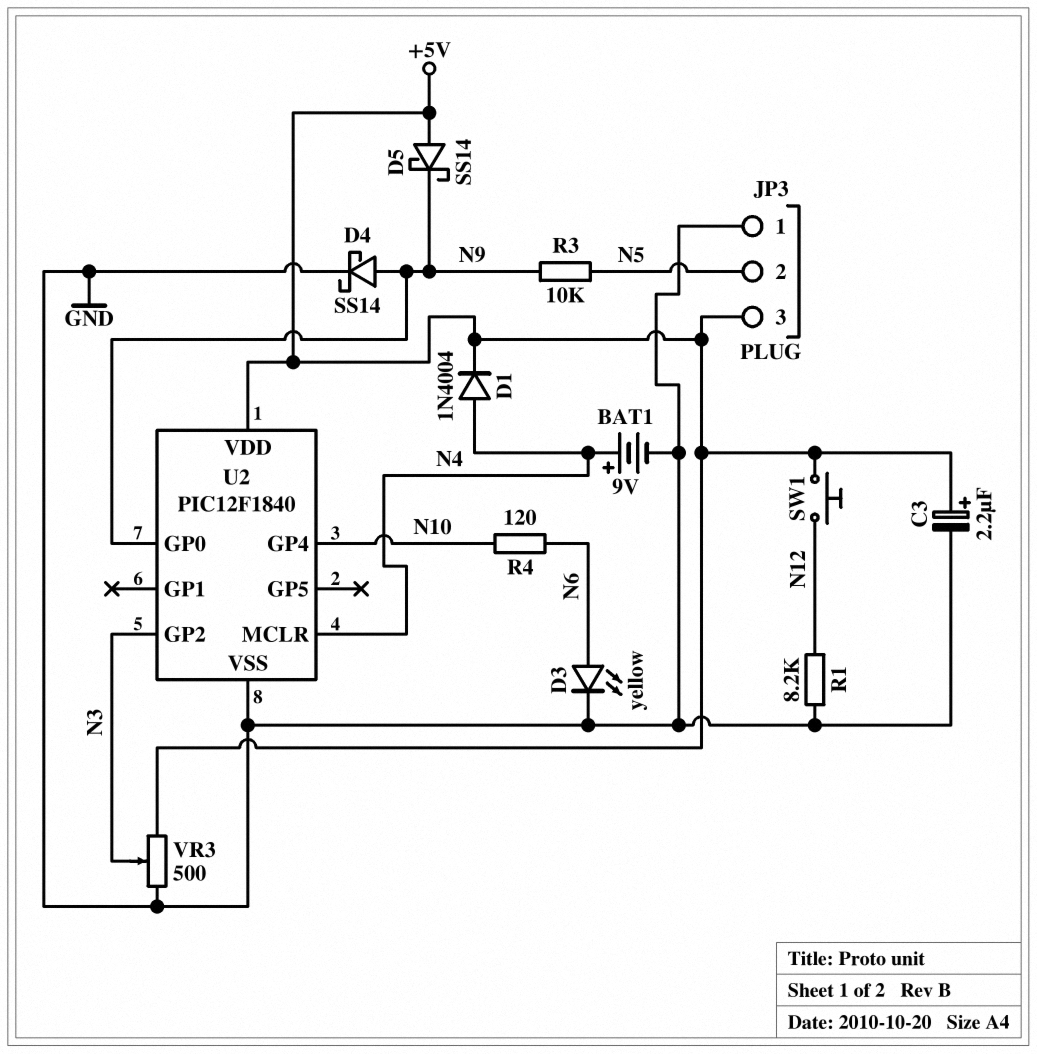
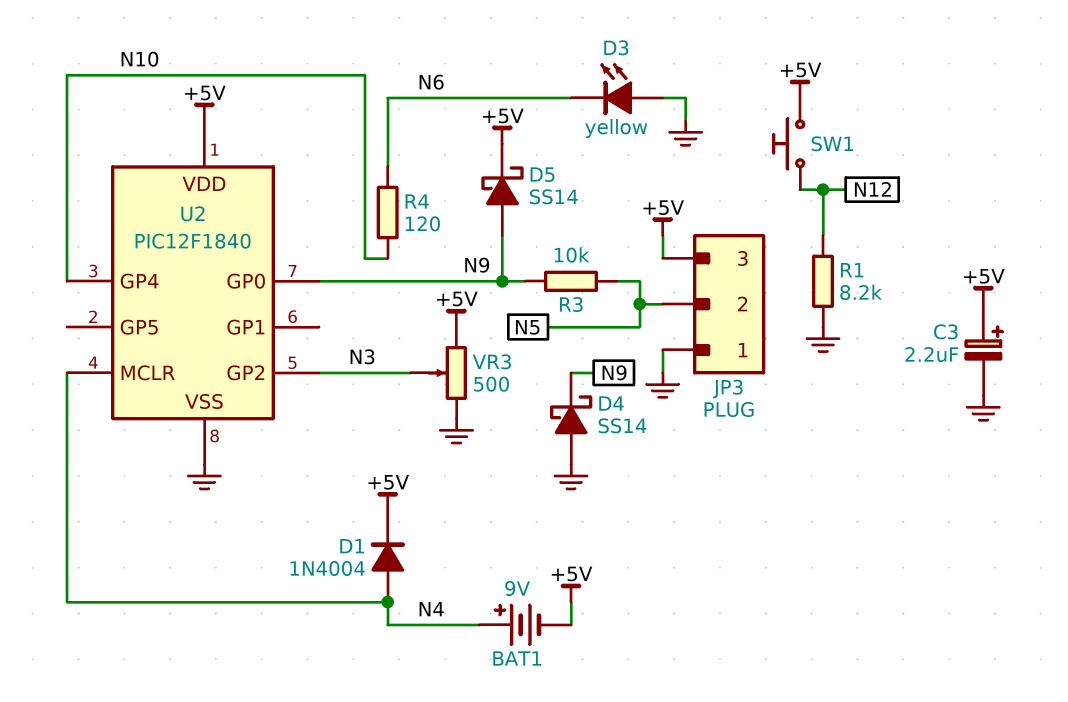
BAT1: 9V (plus N4, minus GND) -> 9V (plus N4, minus +5V)
D3: LED yellow (A N6, K GND) -> LED yellow (A GND, K N6)
D4: schottky SS14 (A N9, K GND) -> schottky SS14 (A GND, K N9)
D5: schottky SS14 (A +5V, K N9) -> schottky SS14 (A N9, K +5V)

